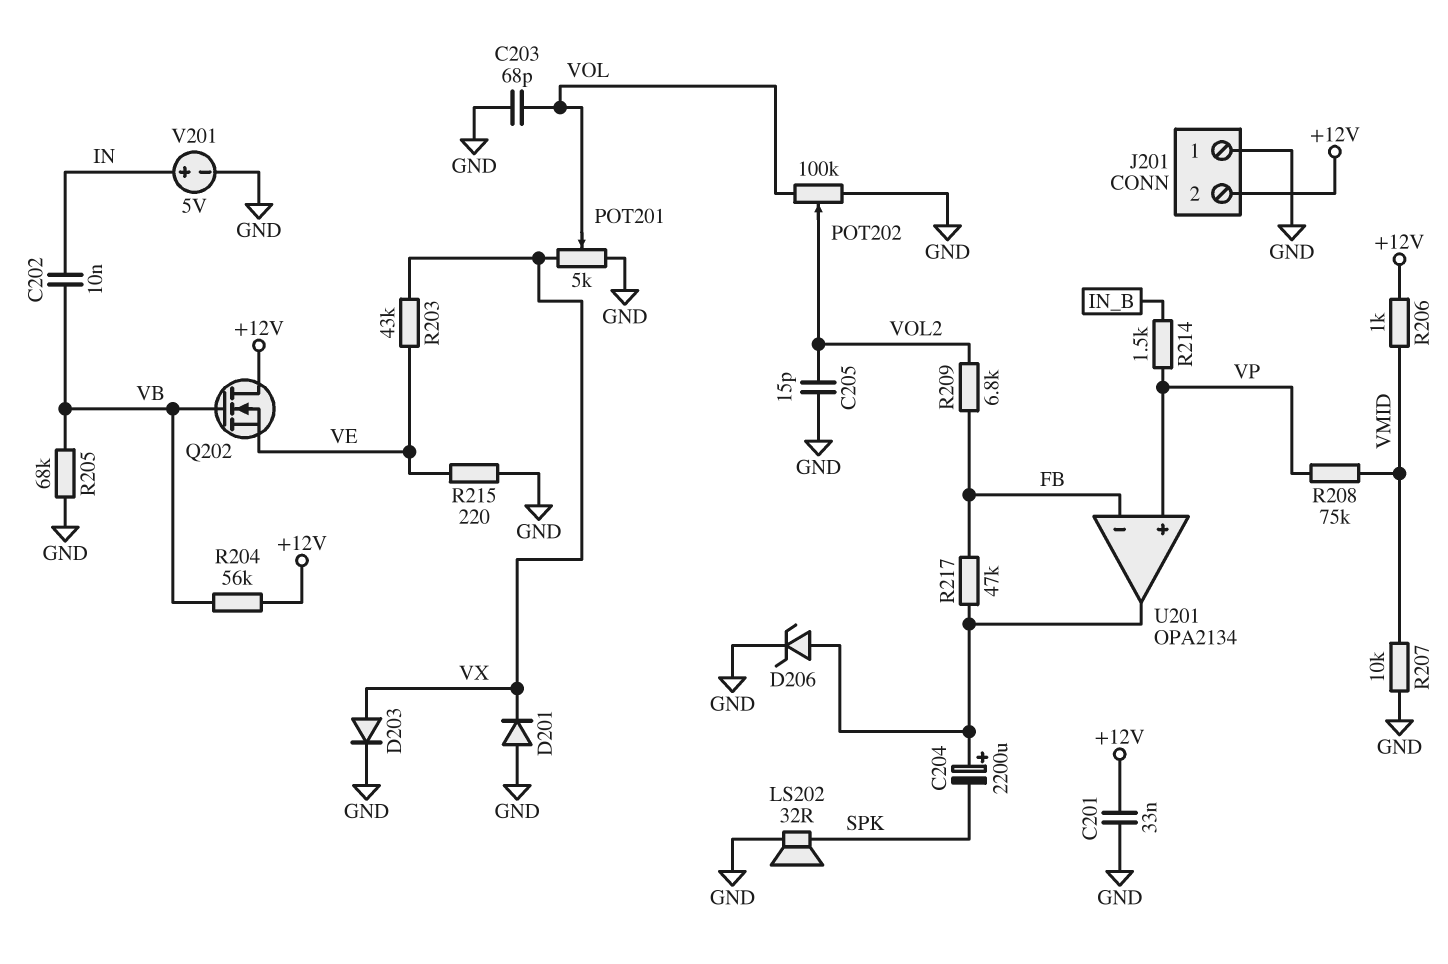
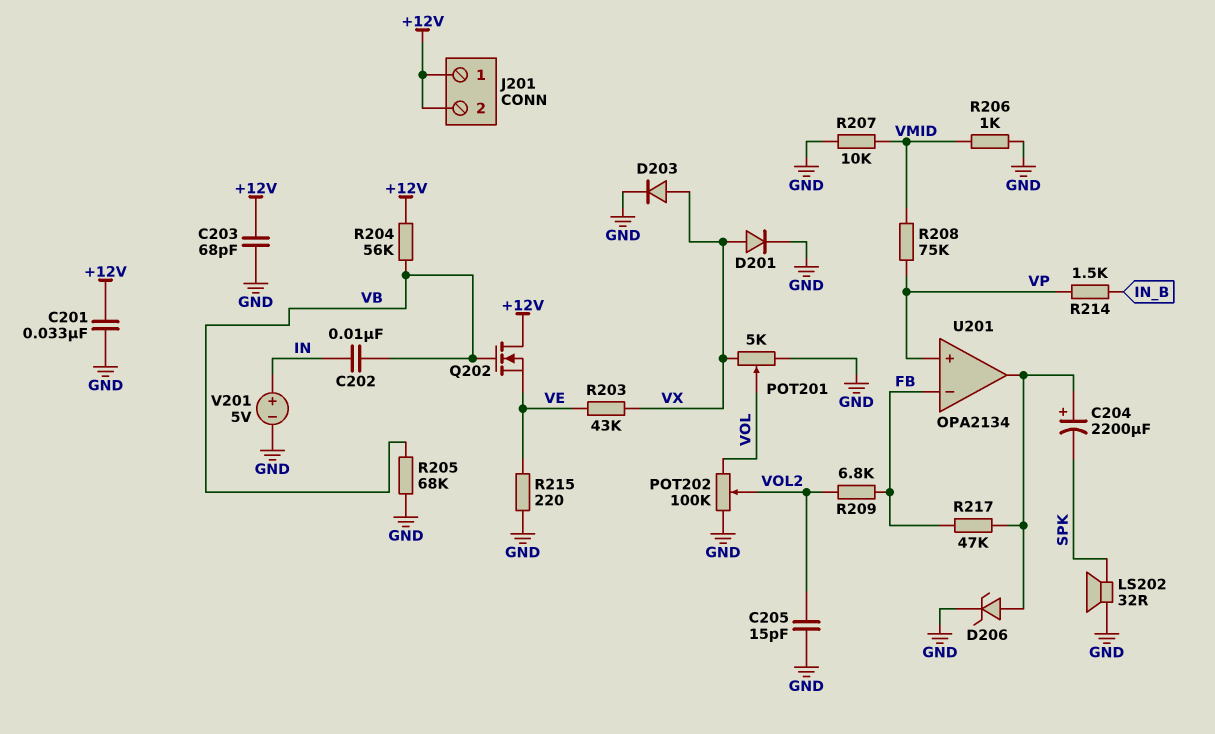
C203: 68pF (GND, VOL) -> 68pF (+12V, GND)
D201: diode (A GND, K VX) -> diode (A VX, K GND)
J201 pin 1: GND -> +12V
R206: 1k (+12V, VMID) -> 1k (GND, VMID)

